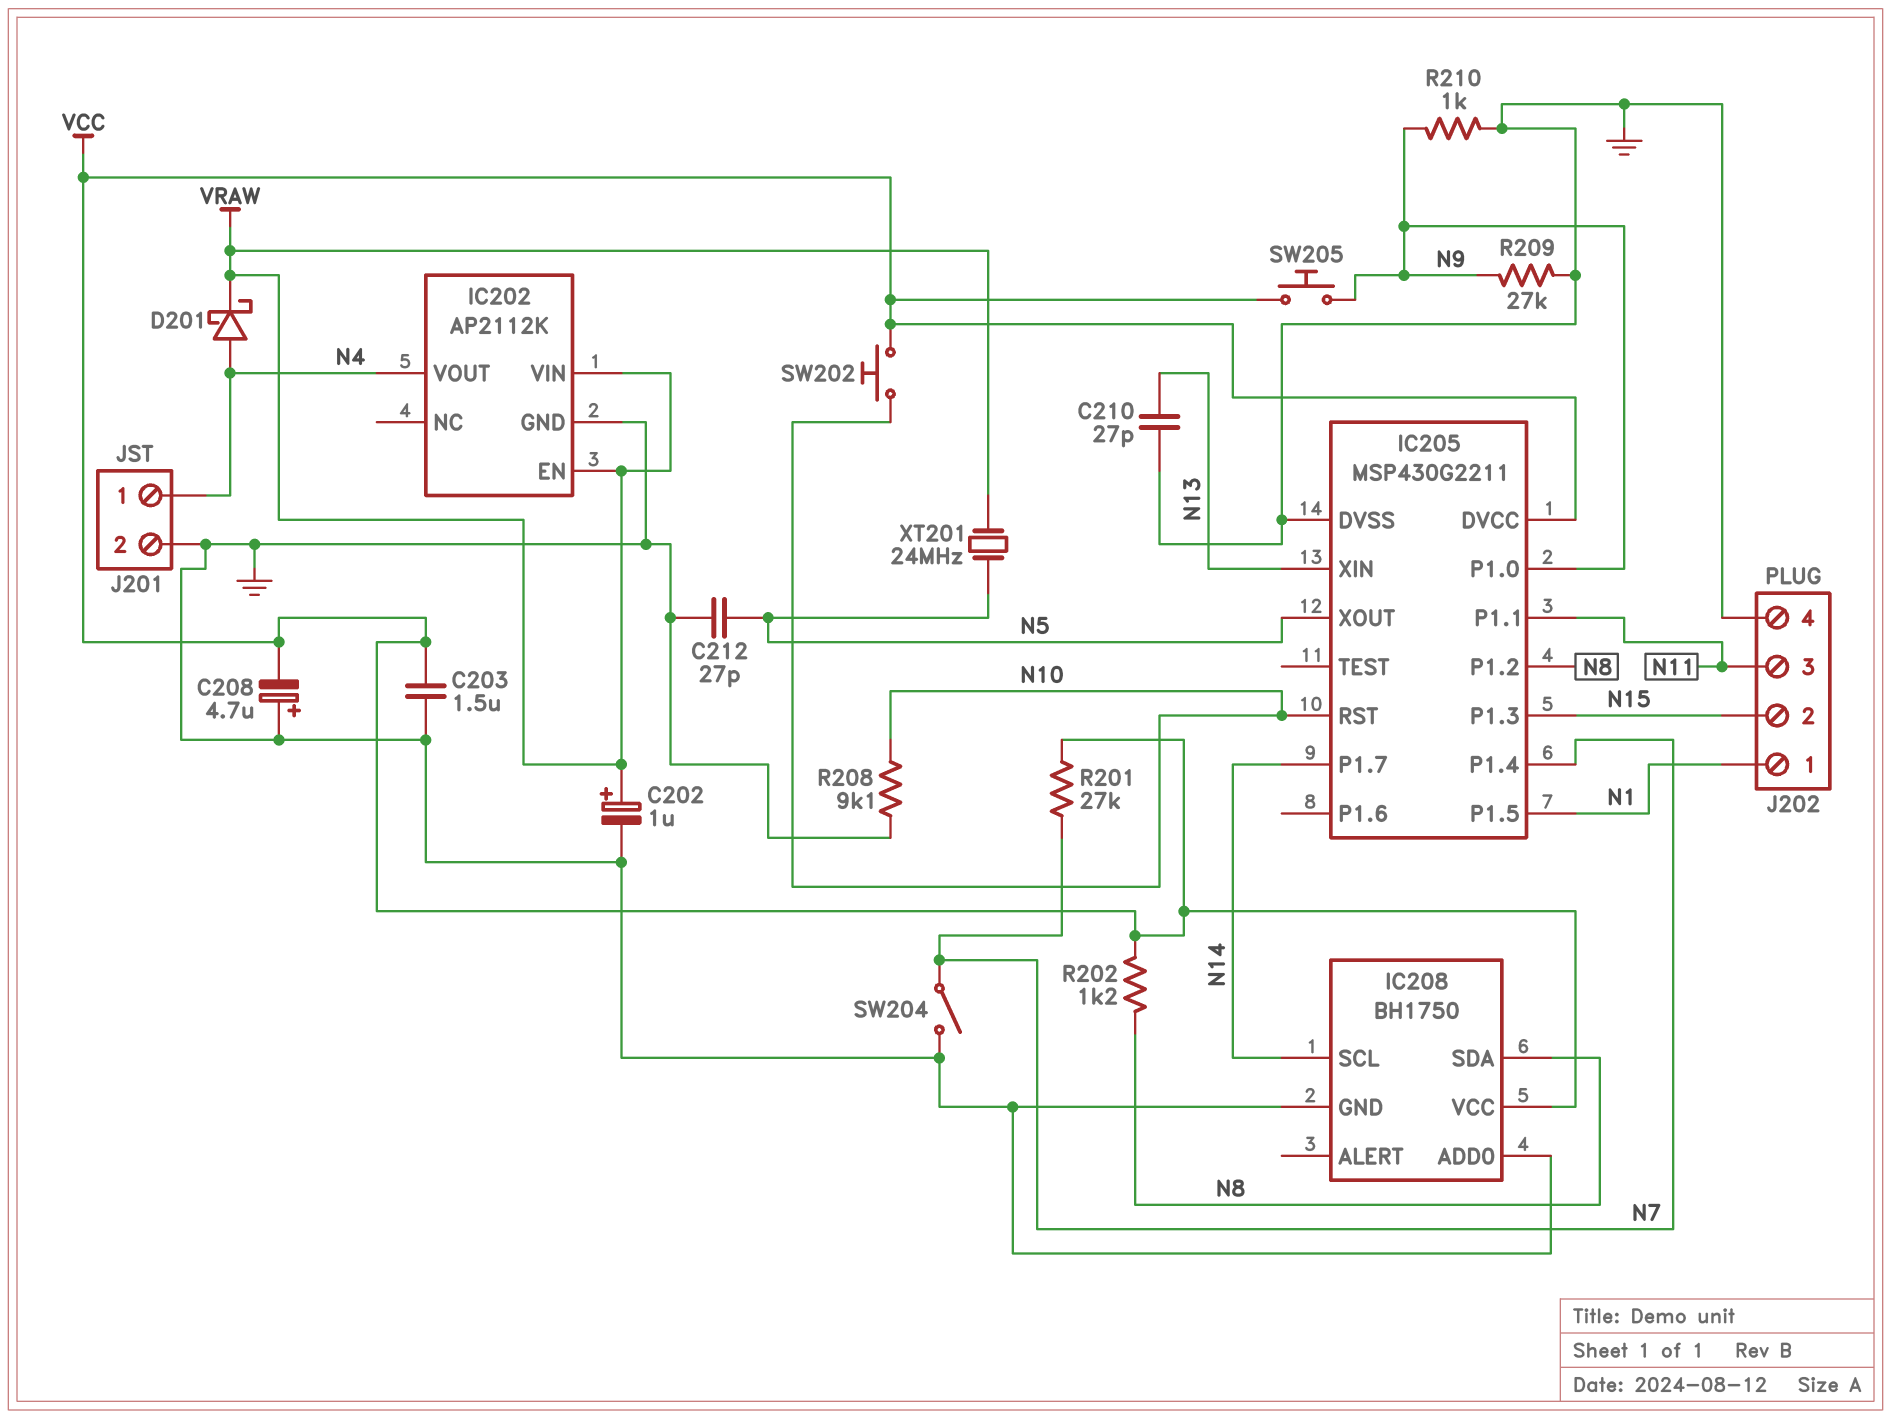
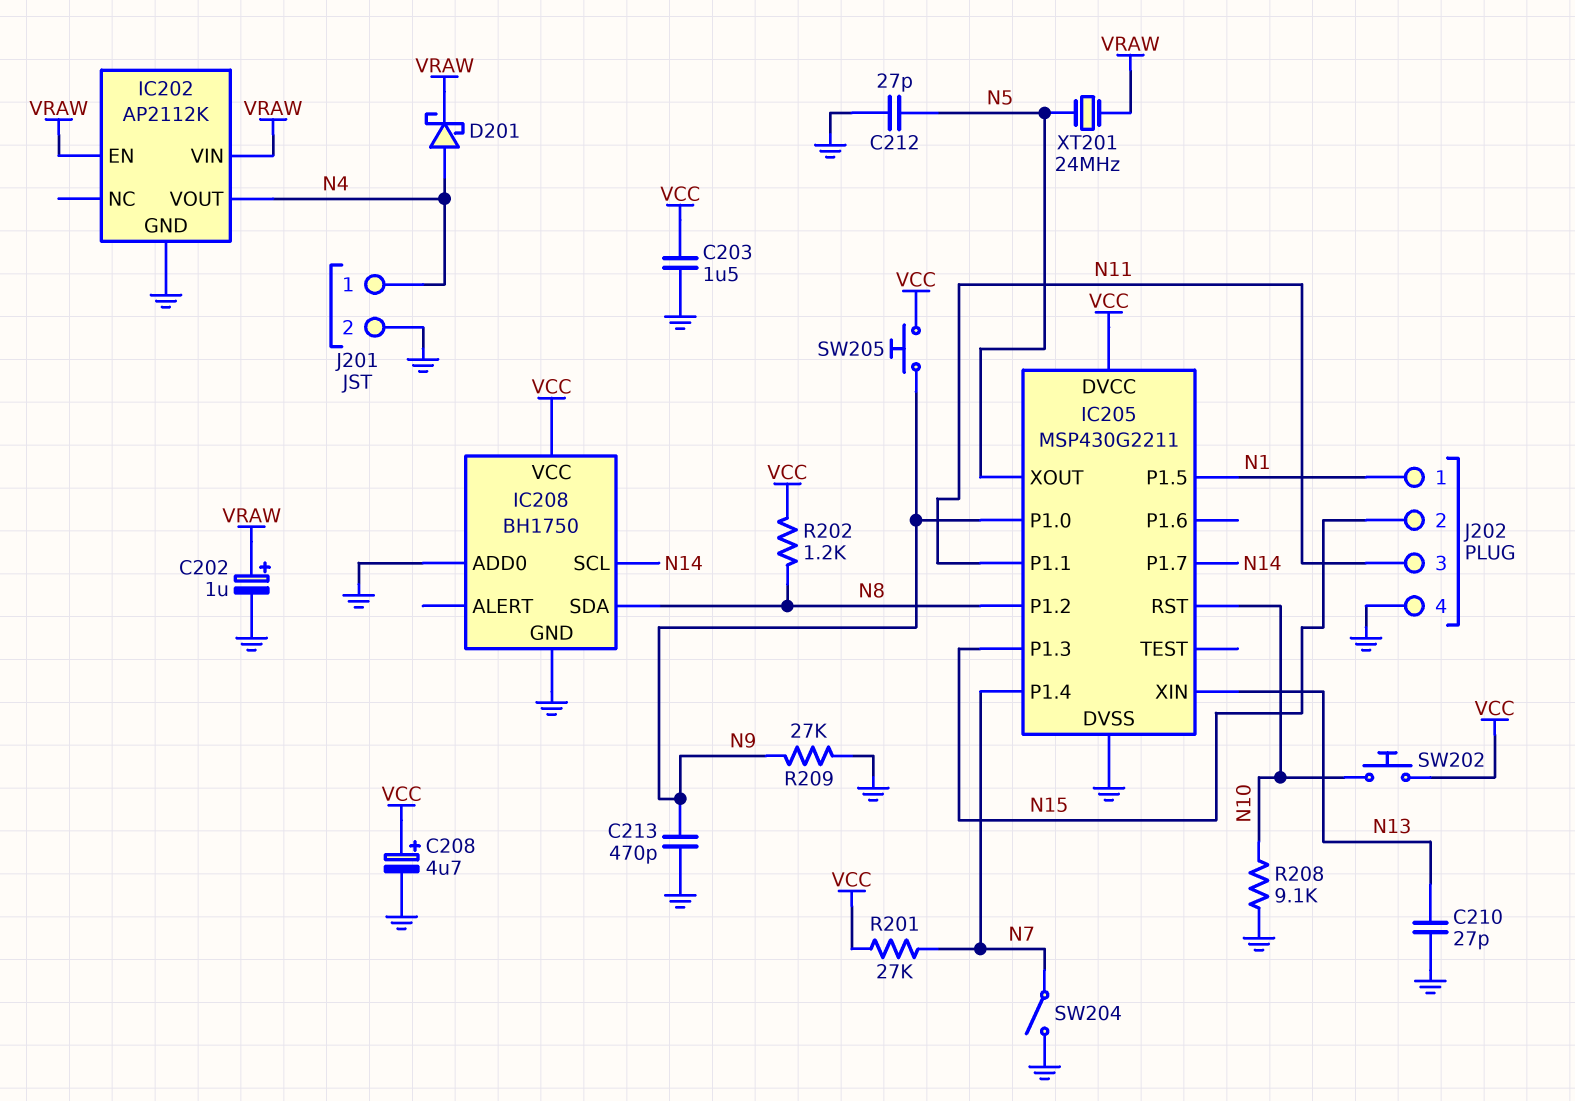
C208: 4.7uF (plus GND, minus VCC) -> 4.7uF (plus VCC, minus GND)
C213: none -> 470pF (GND, N9)
R210: 1k (GND, N9) -> none

